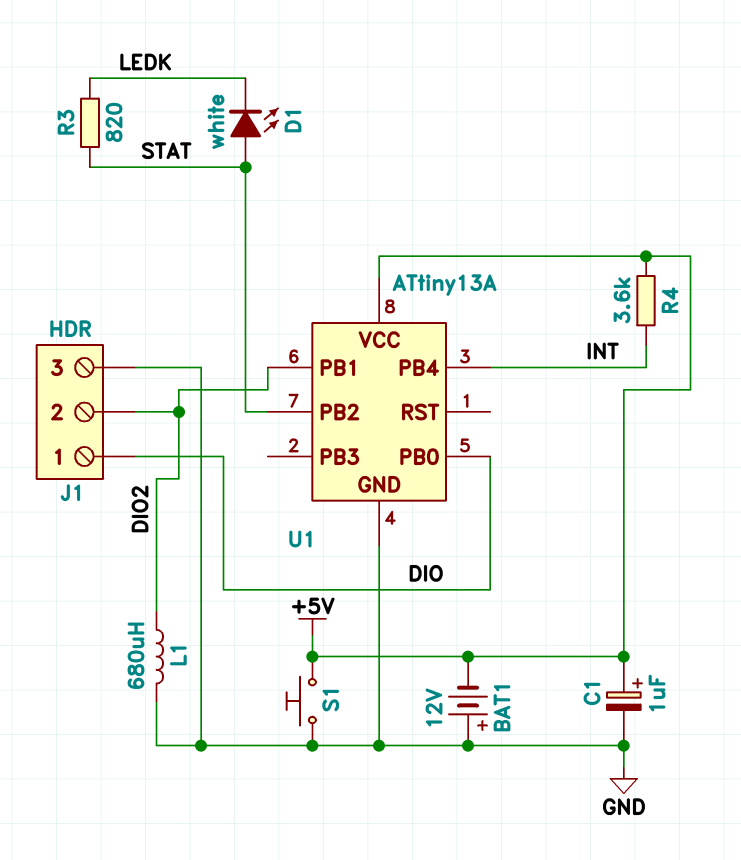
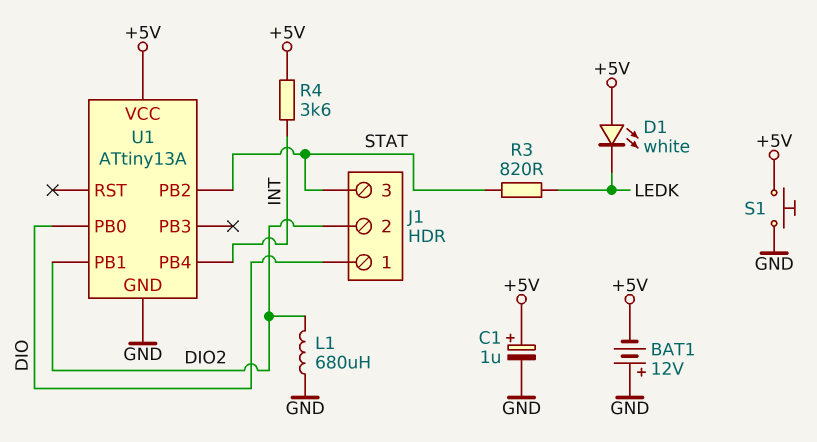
D1: LED white (A STAT, K LEDK) -> LED white (A +5V, K LEDK)
J1 pin 3: GND -> STAT

